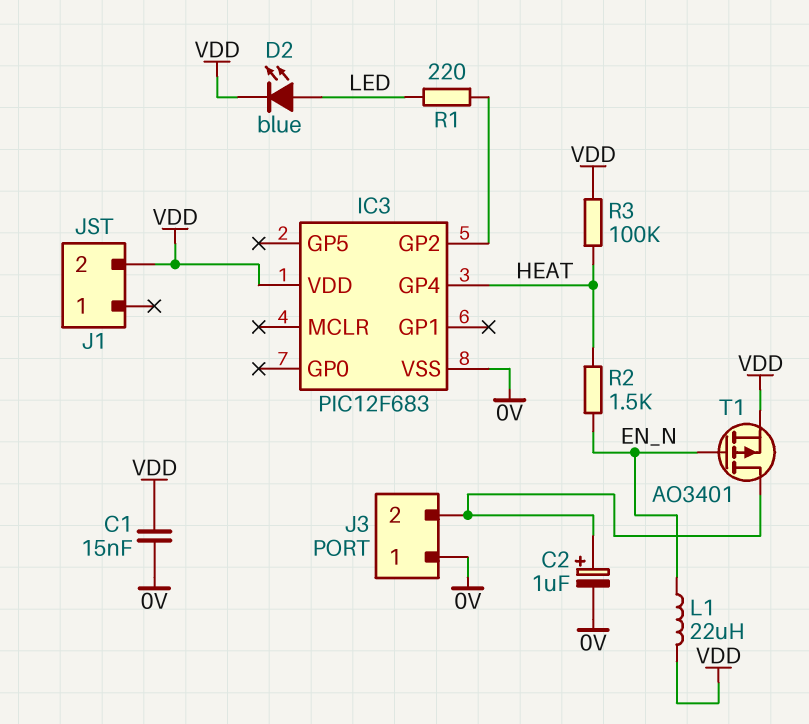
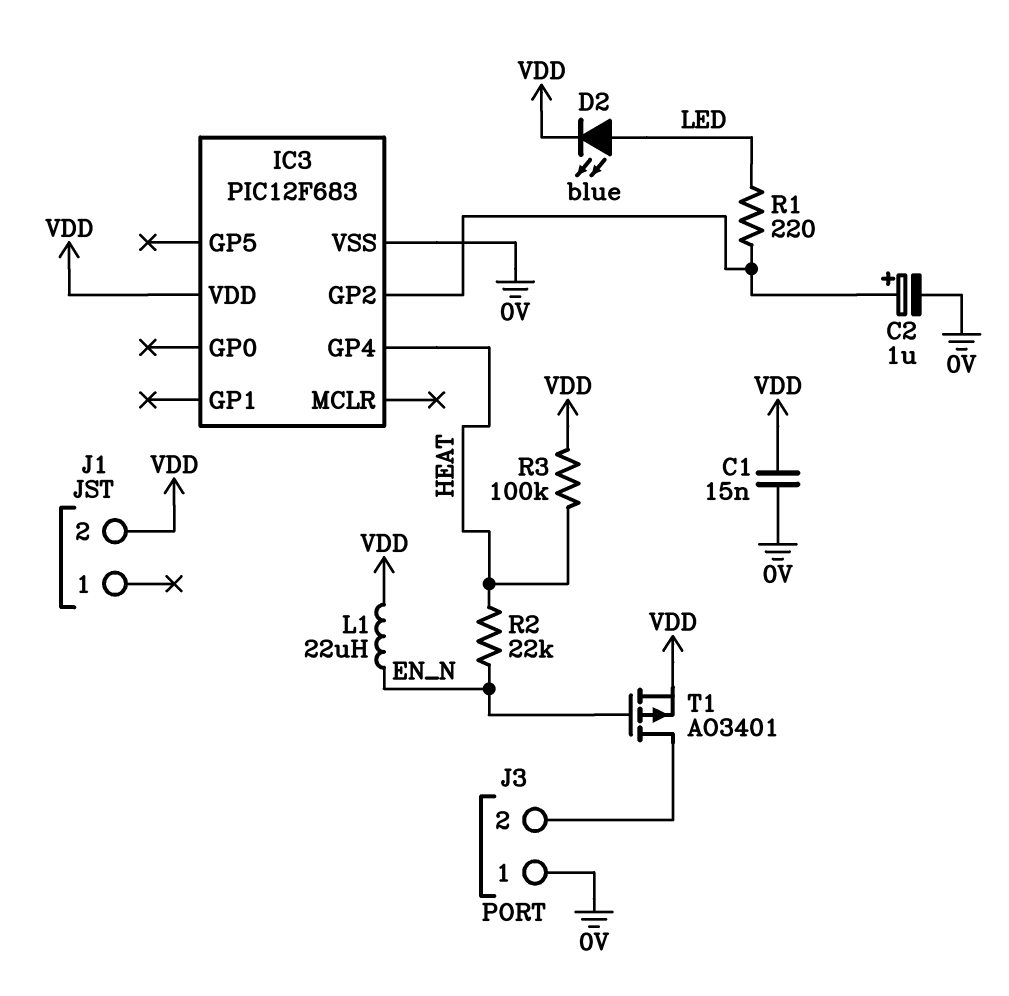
C2: 1uF (plus J3/2, minus 0V) -> 1uF (plus IC3/GP2, minus 0V)
R2: 1.5k (EN_N, HEAT) -> 22k (EN_N, HEAT)

